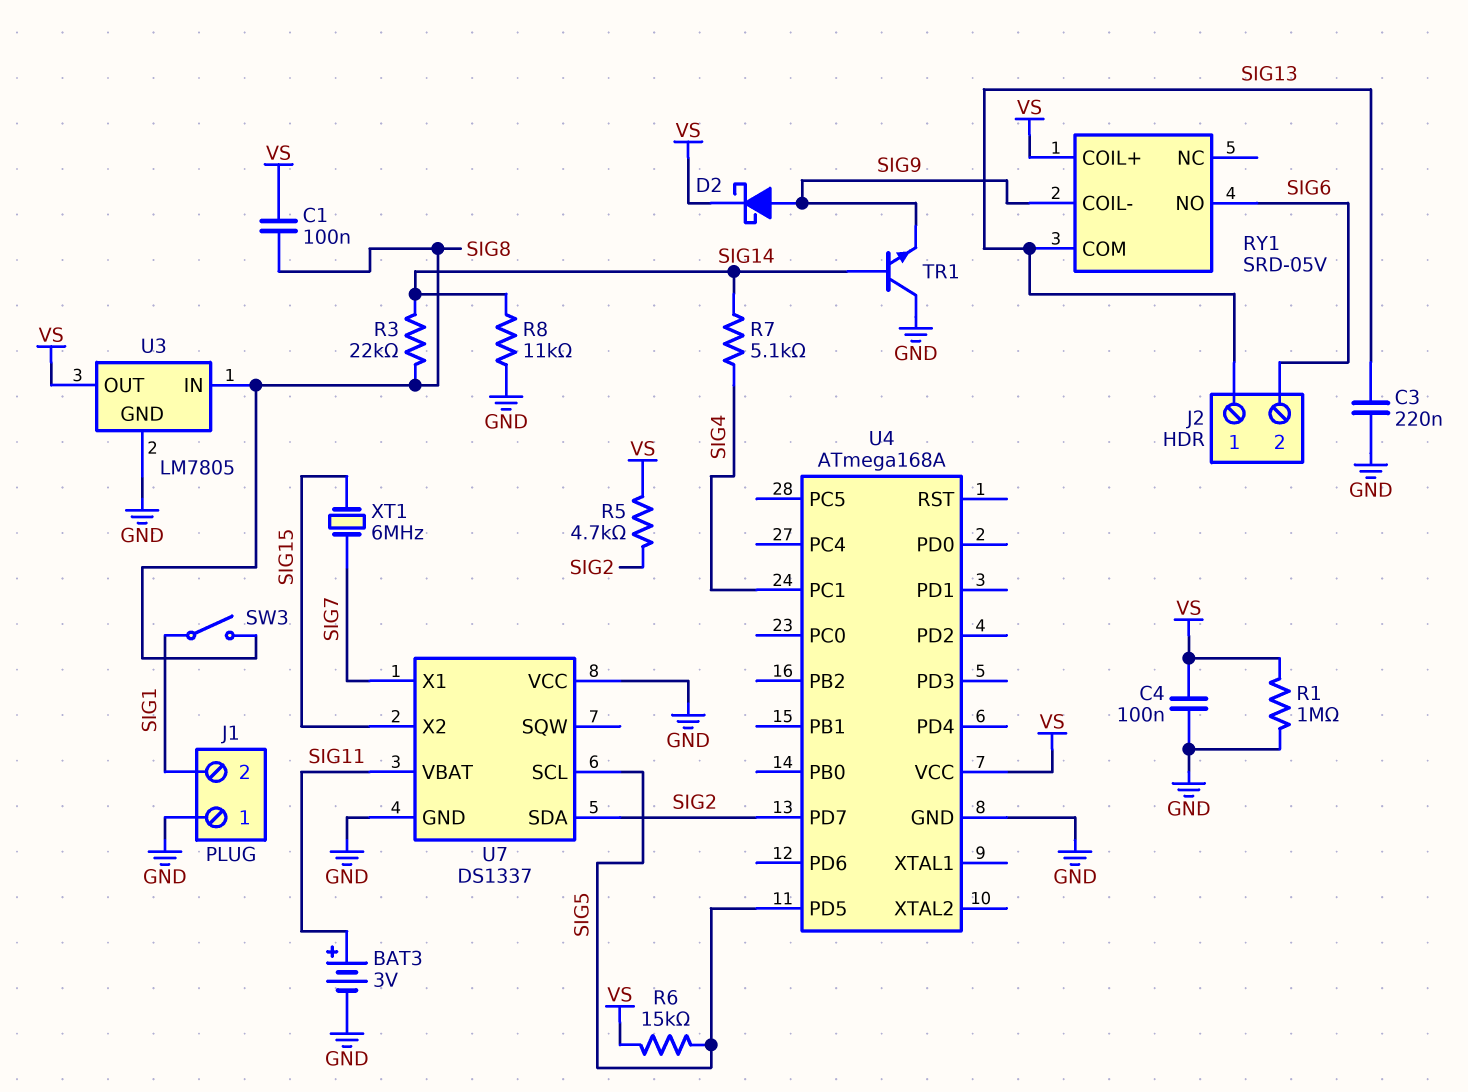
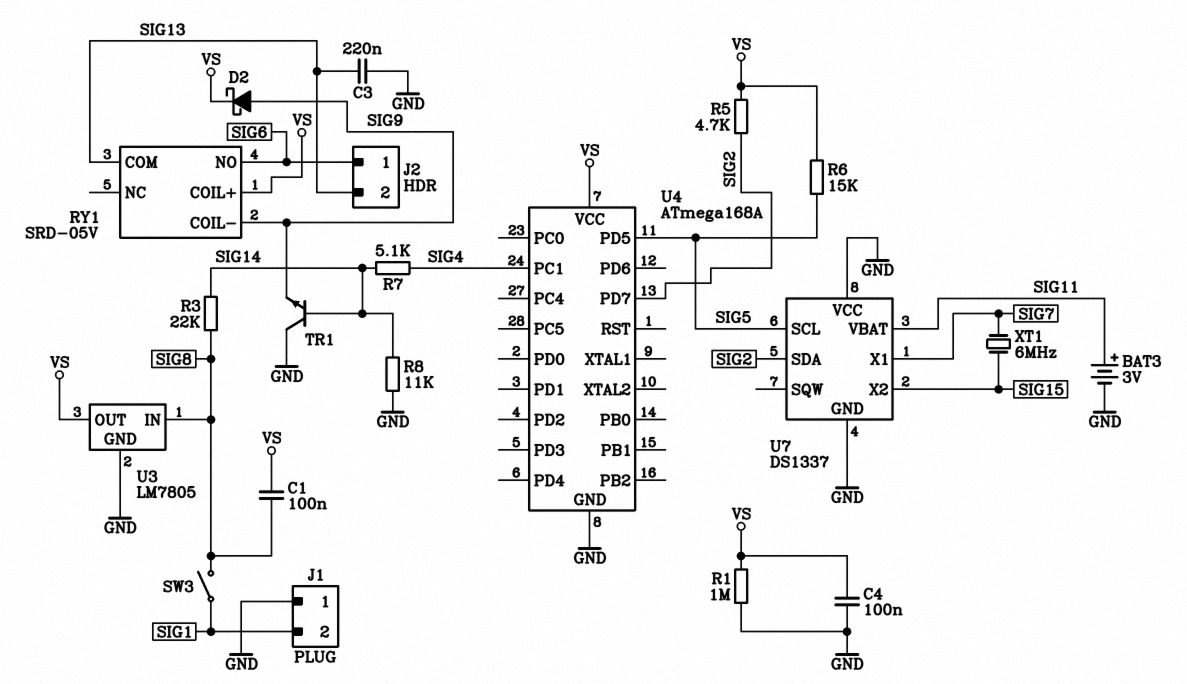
J2 pin 1: SIG13 -> SIG6
J2 pin 2: SIG6 -> SIG13

